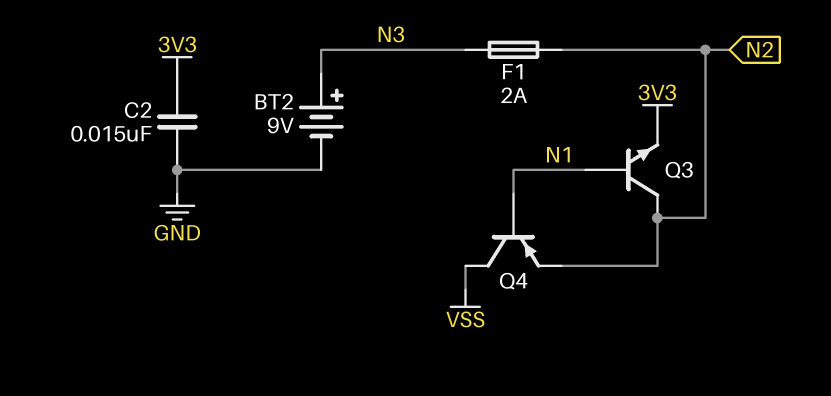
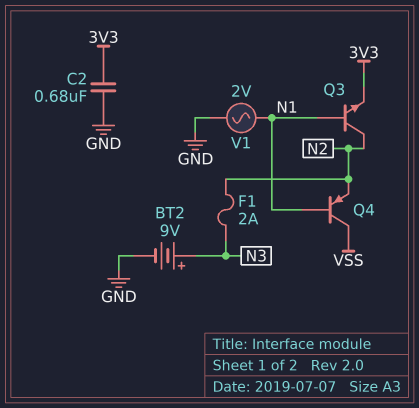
C2: 15nF (3V3, GND) -> 680nF (3V3, GND)
V1: none -> AC 2V (GND, N1)

